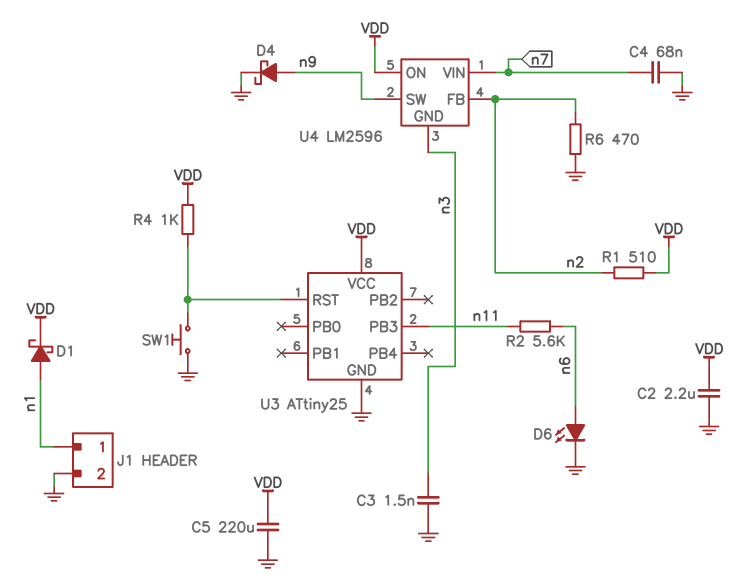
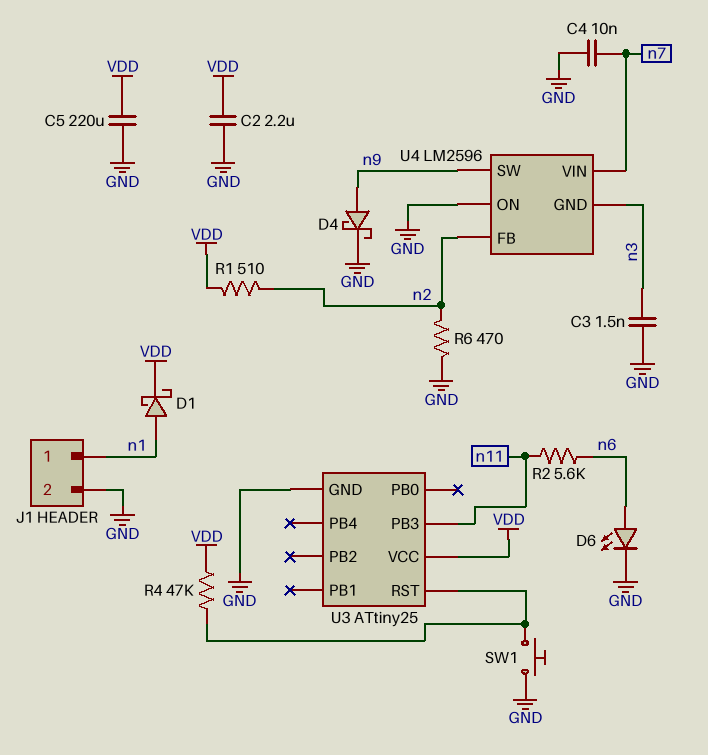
C4: 68nF (GND, n7) -> 10nF (GND, n7)
R4: 1k (U3/RST, VDD) -> 47k (U3/RST, VDD)
U4 pin ON: VDD -> GND

